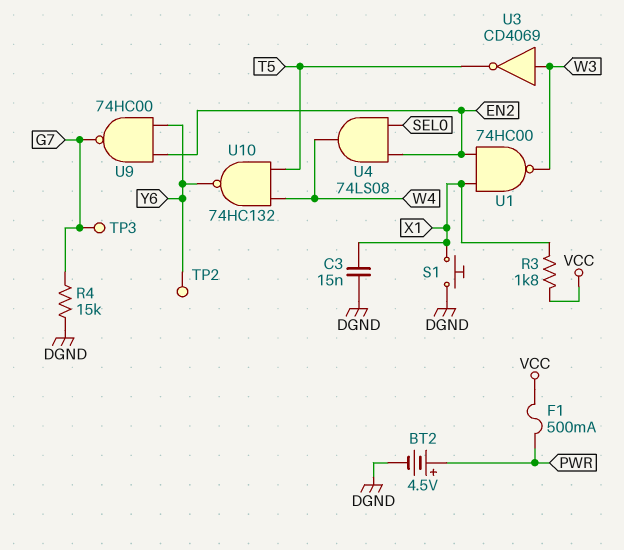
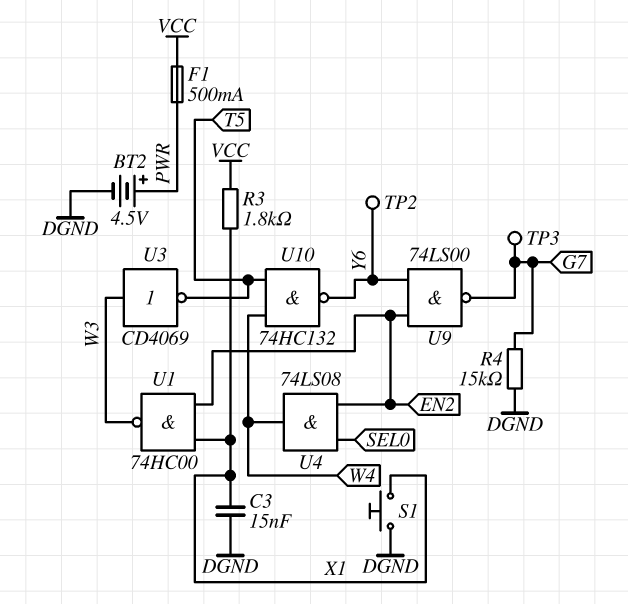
U9: NAND 74HC00 (in EN2, in Y6, out G7) -> NAND 74LS00 (in EN2, in Y6, out G7)

